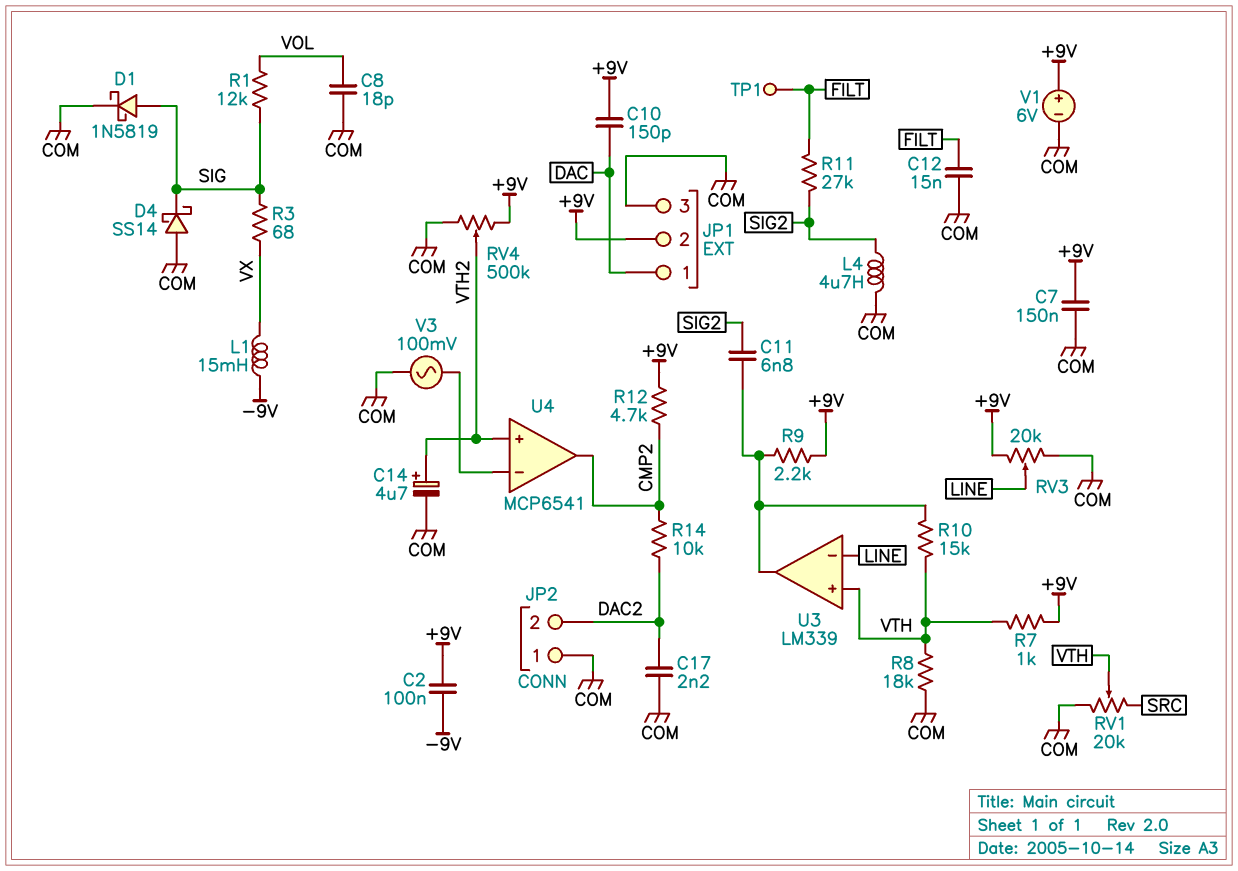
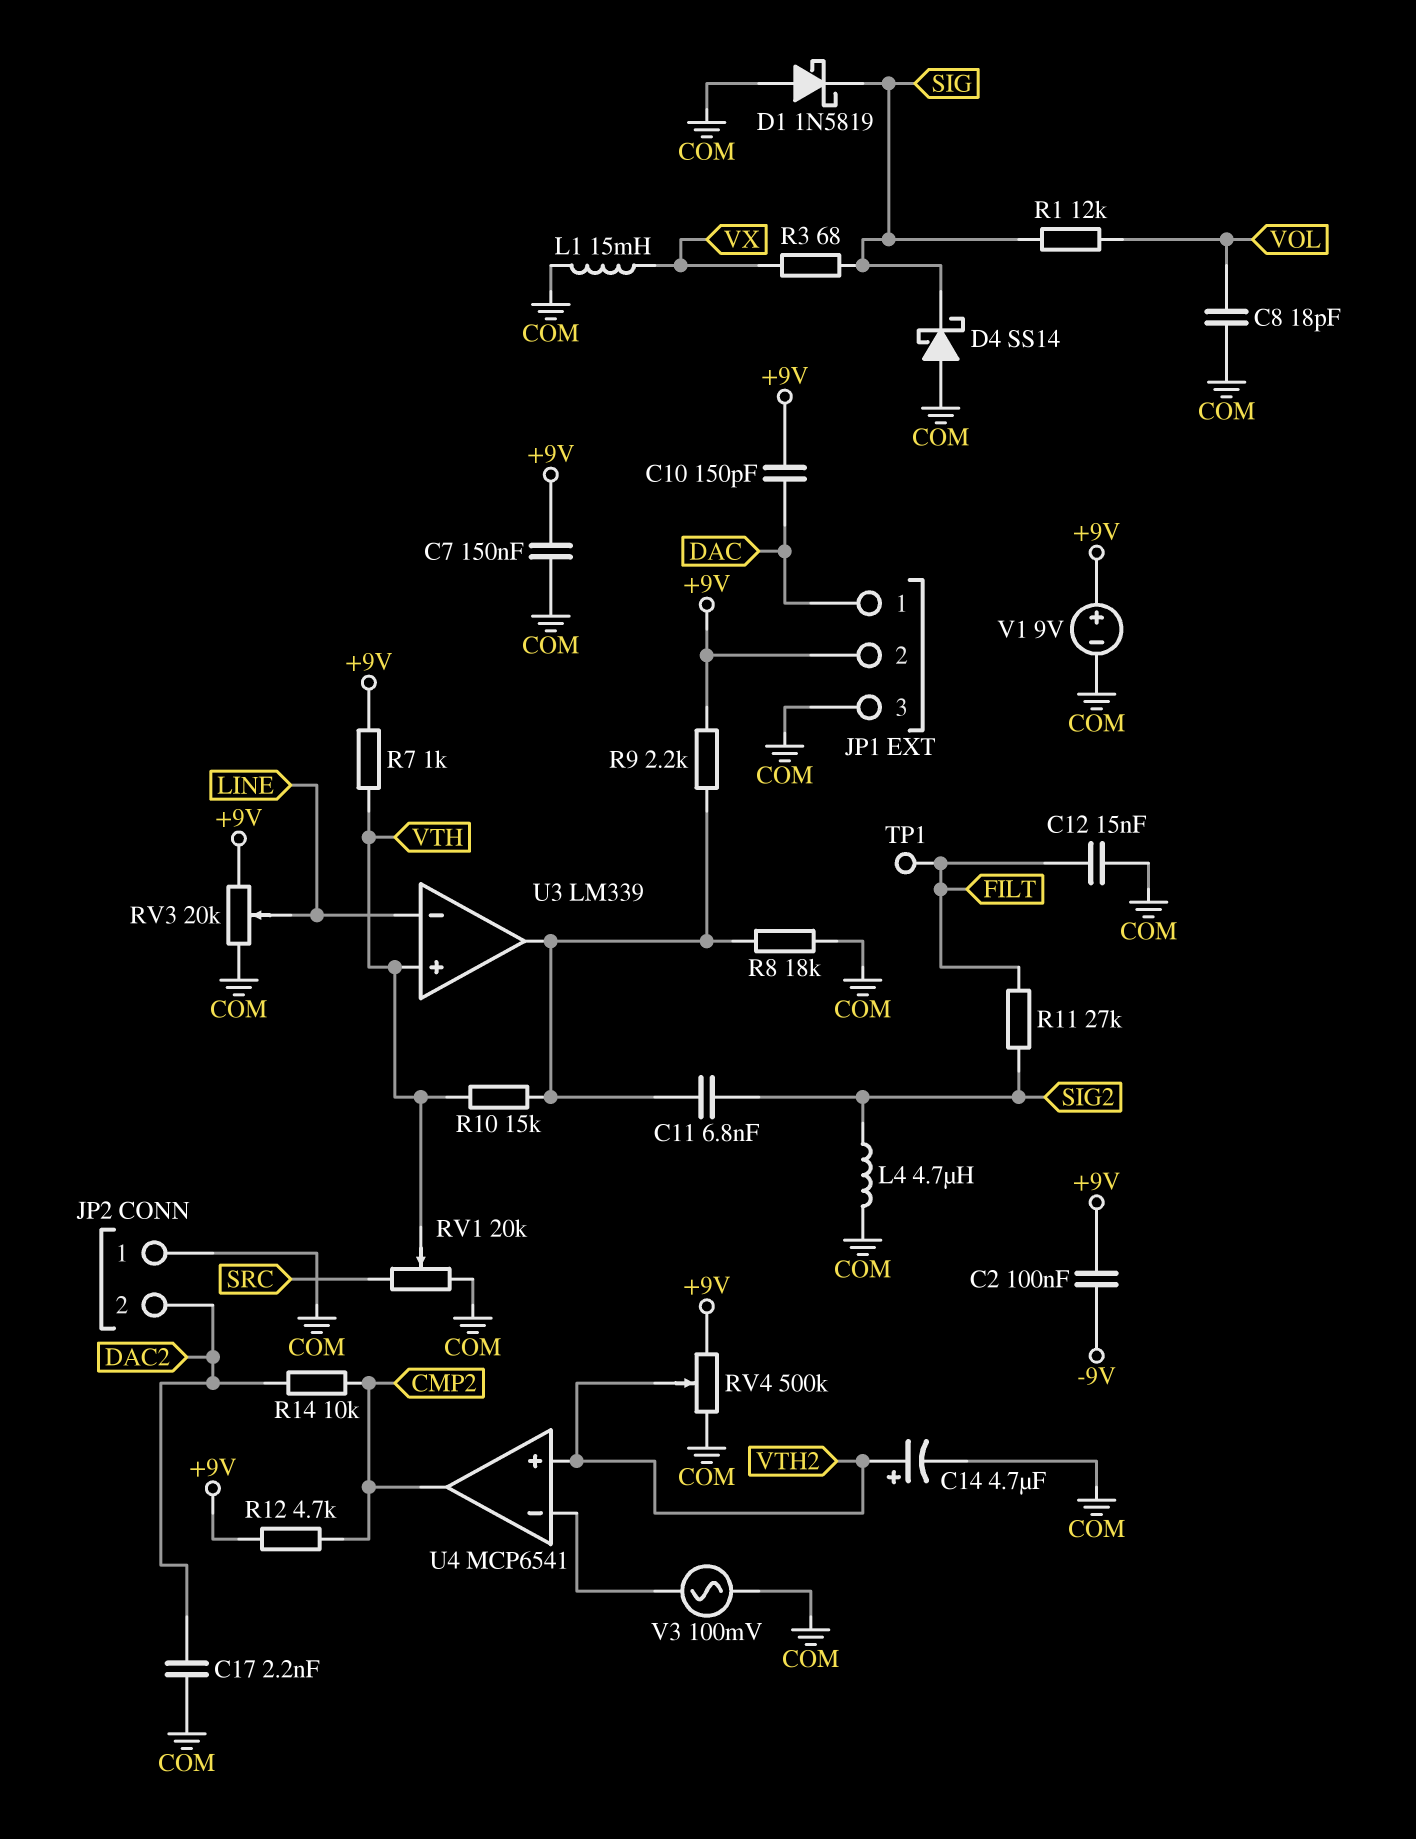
D1: schottky 1N5819 (A SIG, K COM) -> schottky 1N5819 (A COM, K SIG)
L1: 15mH (-9V, VX) -> 15mH (COM, VX)
R8: 18k (COM, VTH) -> 18k (COM, U3/out)
V1: 6V (plus +9V, minus COM) -> 9V (plus +9V, minus COM)

